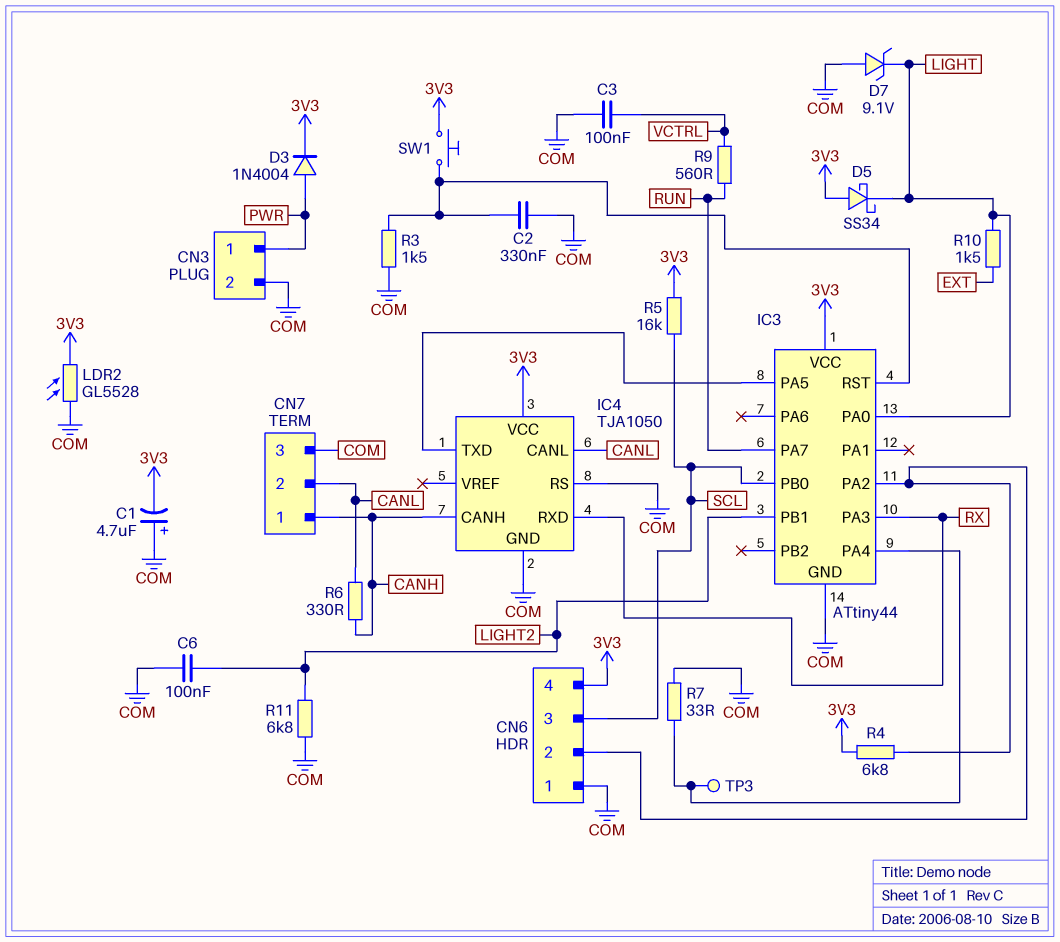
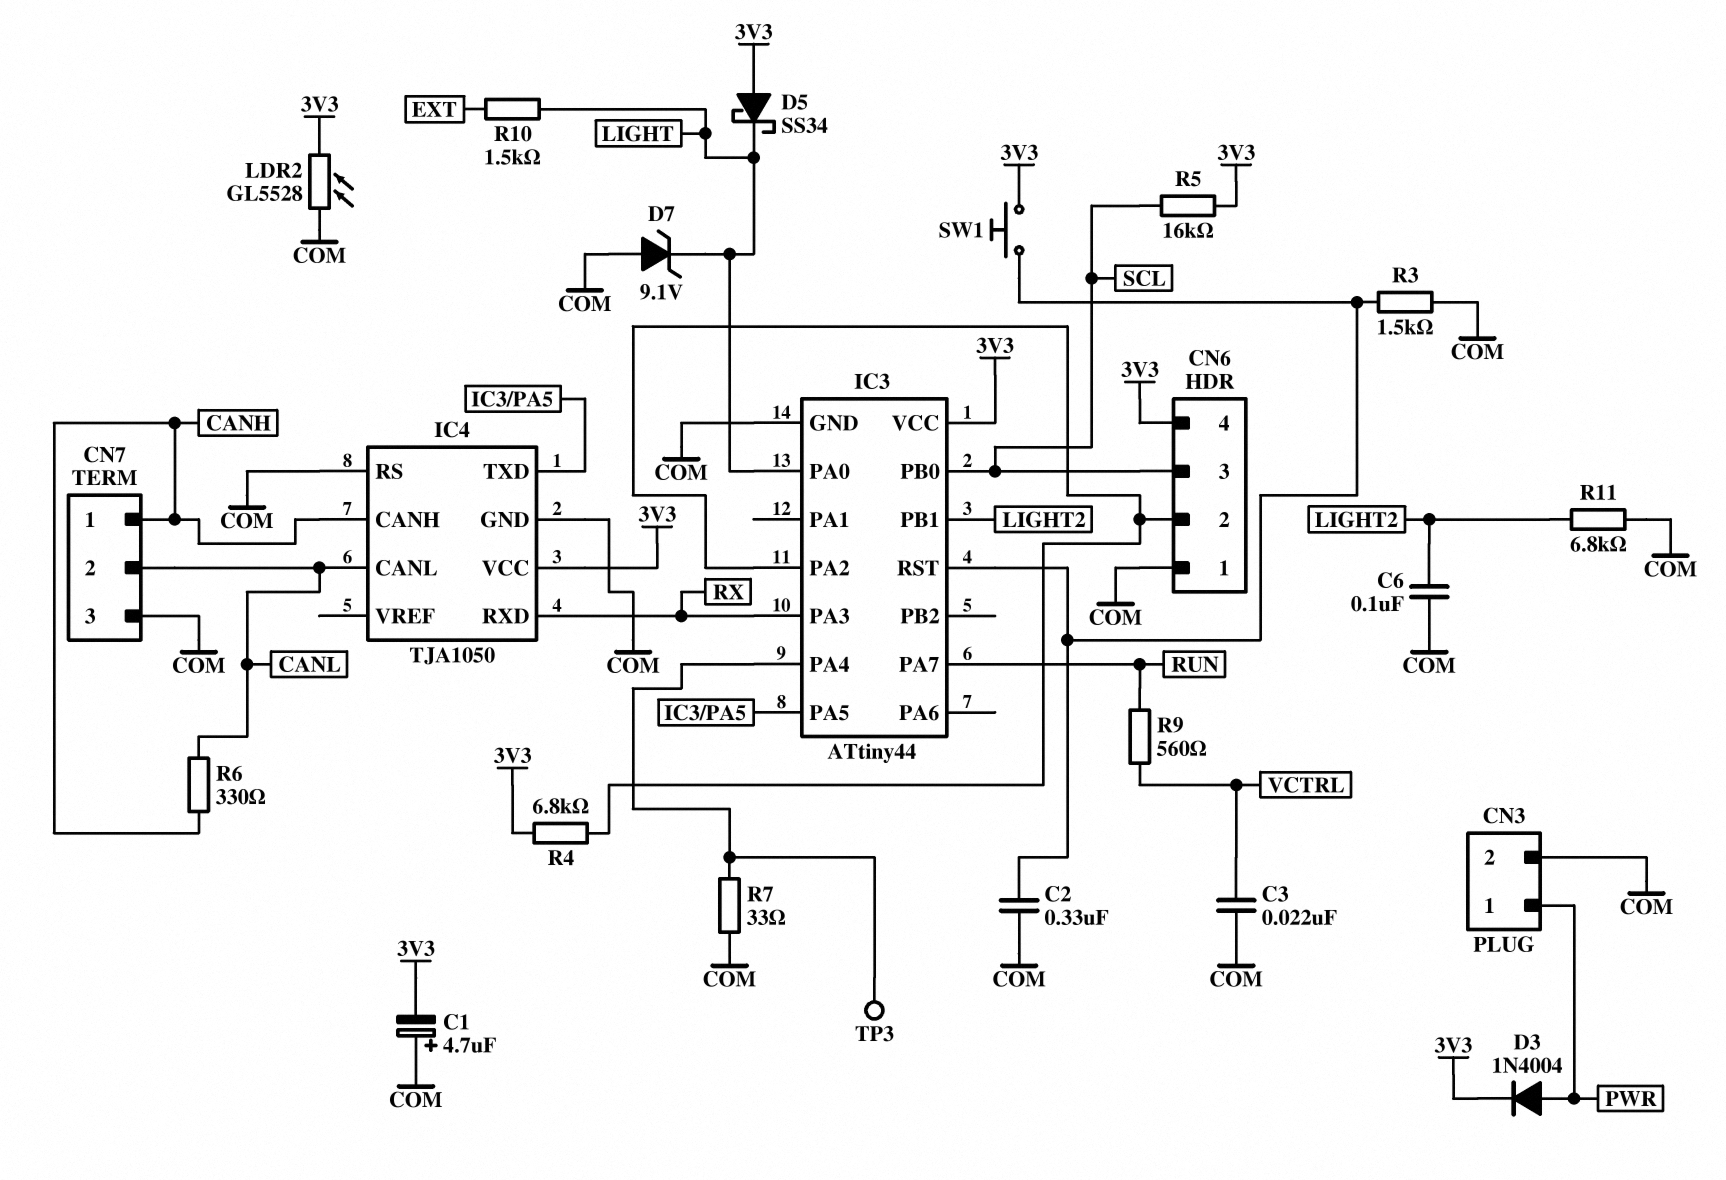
C3: 100nF (COM, VCTRL) -> 22nF (COM, VCTRL)

